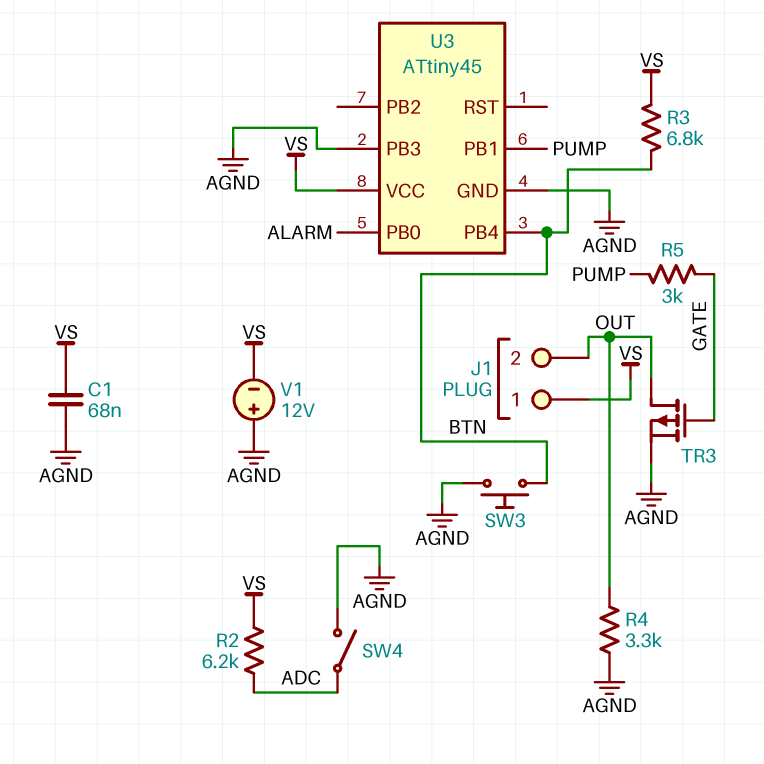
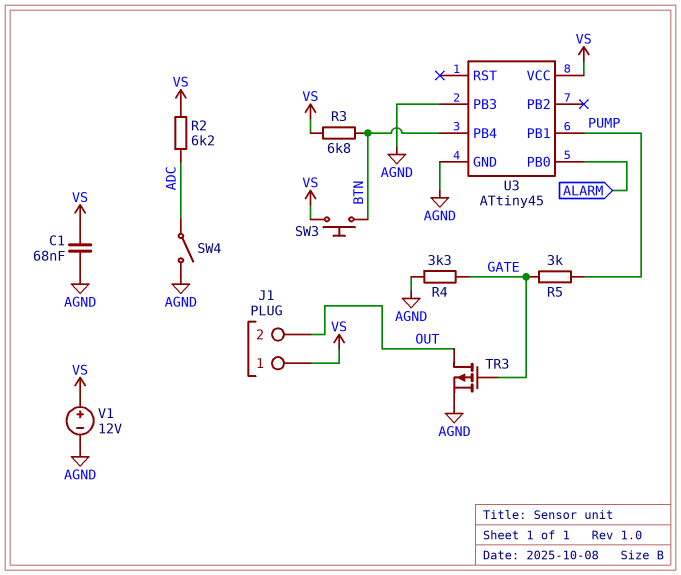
R4: 3.3k (AGND, OUT) -> 3.3k (AGND, GATE)
SW3: button (AGND, BTN) -> button (BTN, VS)
V1: 12V (plus AGND, minus VS) -> 12V (plus VS, minus AGND)

